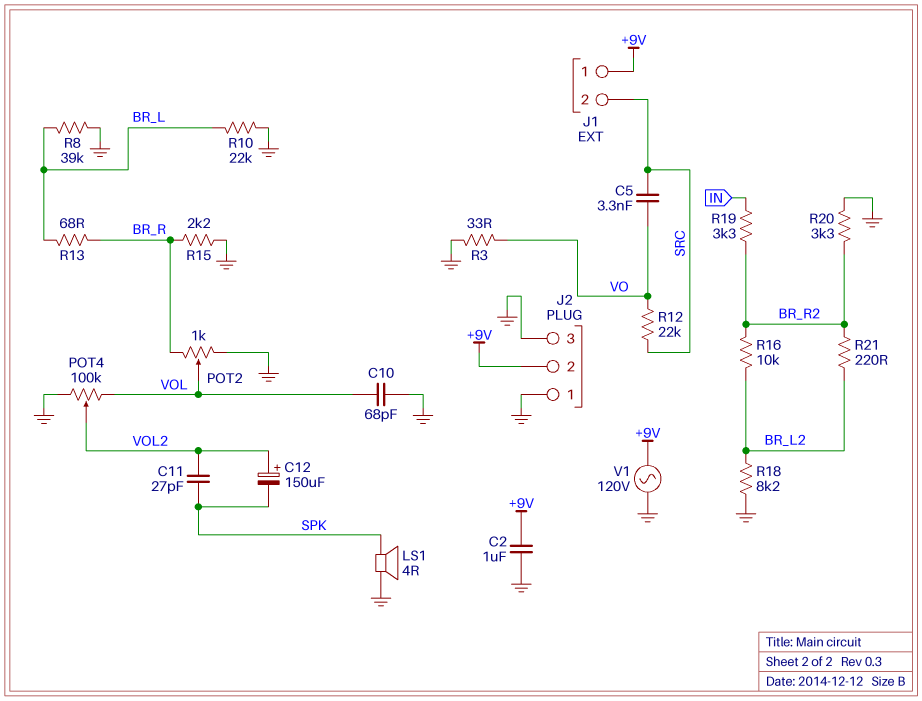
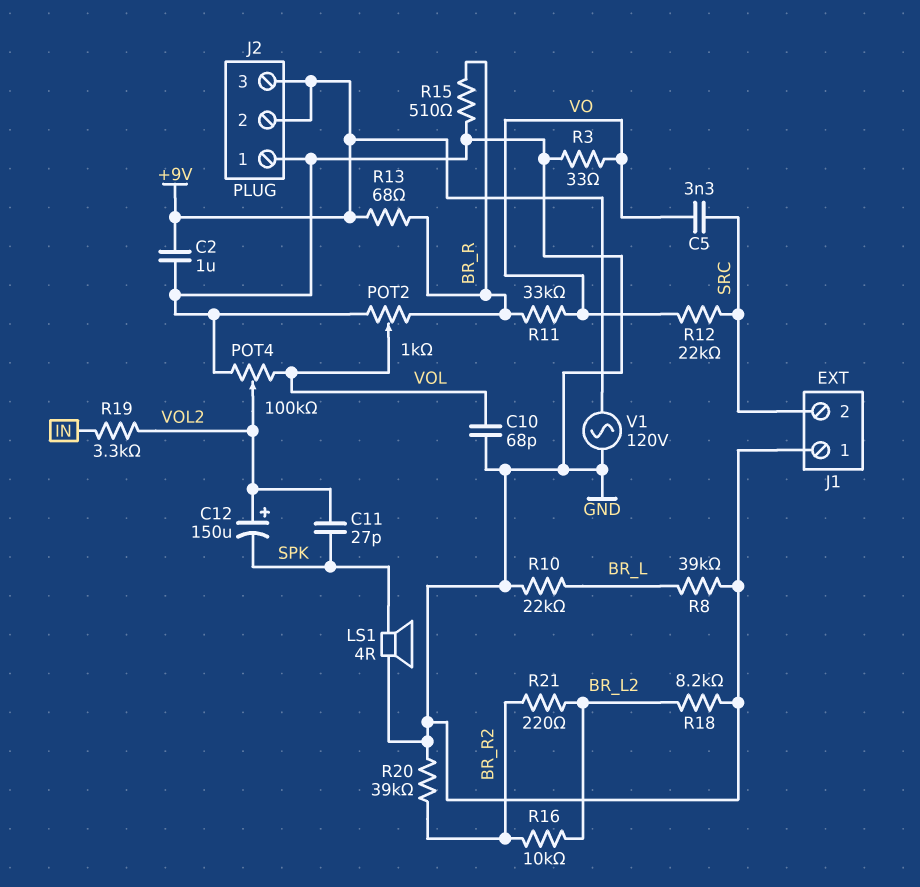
J1 pin 1: +9V -> GND
J2 pin 3: GND -> +9V
R11: none -> 33k (BR_R, VO)
R13: 68 (BR_L, BR_R) -> 68 (+9V, BR_R)
R15: 2.2k (BR_R, GND) -> 510 (BR_R, GND)
R19: 3.3k (BR_R2, IN) -> 3.3k (IN, VOL2)
R20: 3.3k (BR_R2, GND) -> 39k (BR_R2, GND)

